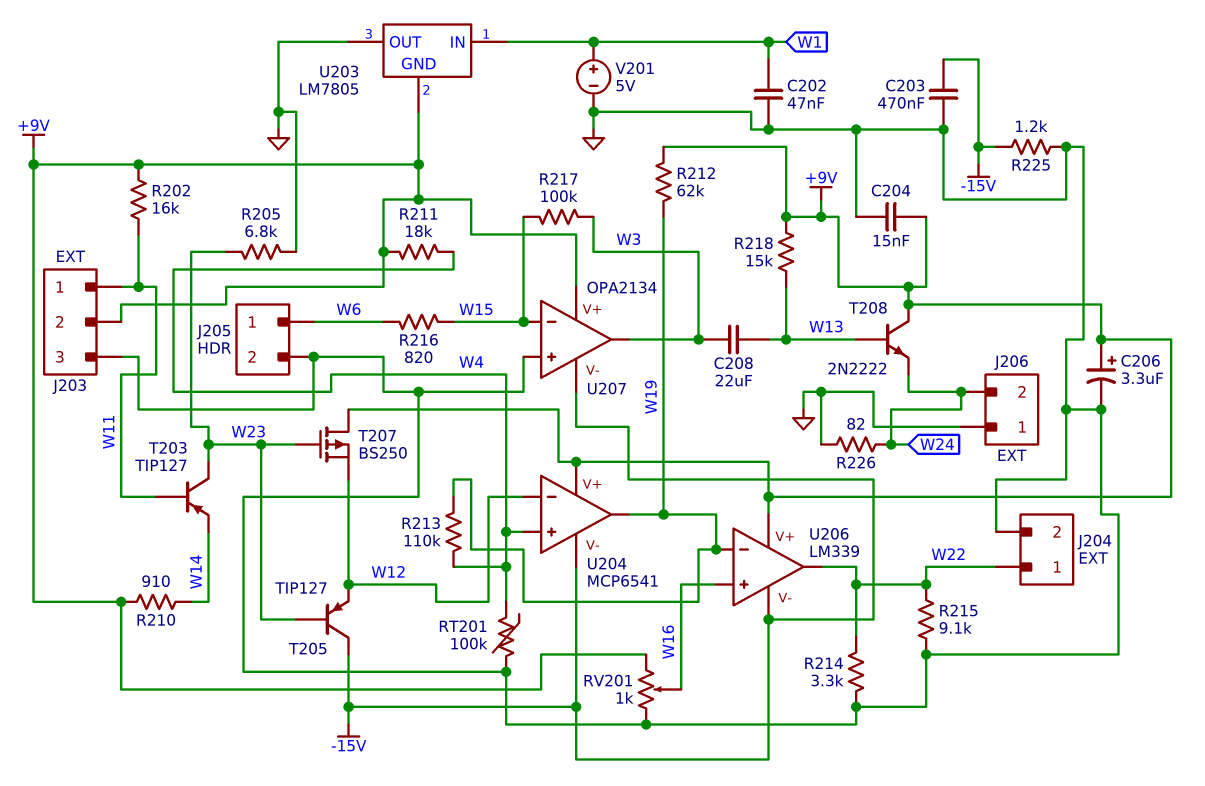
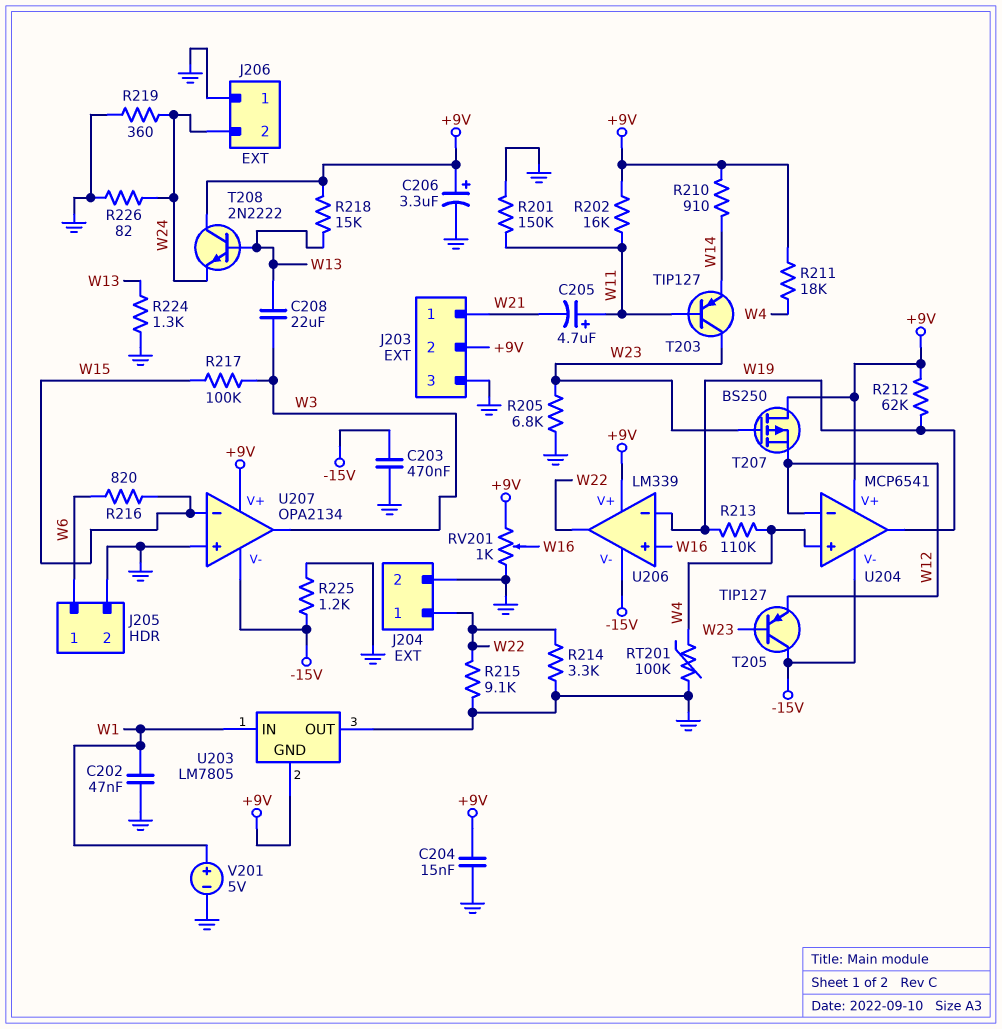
C205: none -> 4.7uF (plus W11, minus W21)
J203 pin 1: W11 -> W21
R201: none -> 150k (GND, W11)
R219: none -> 360 (GND, W24)
R224: none -> 1.3k (GND, W13)

